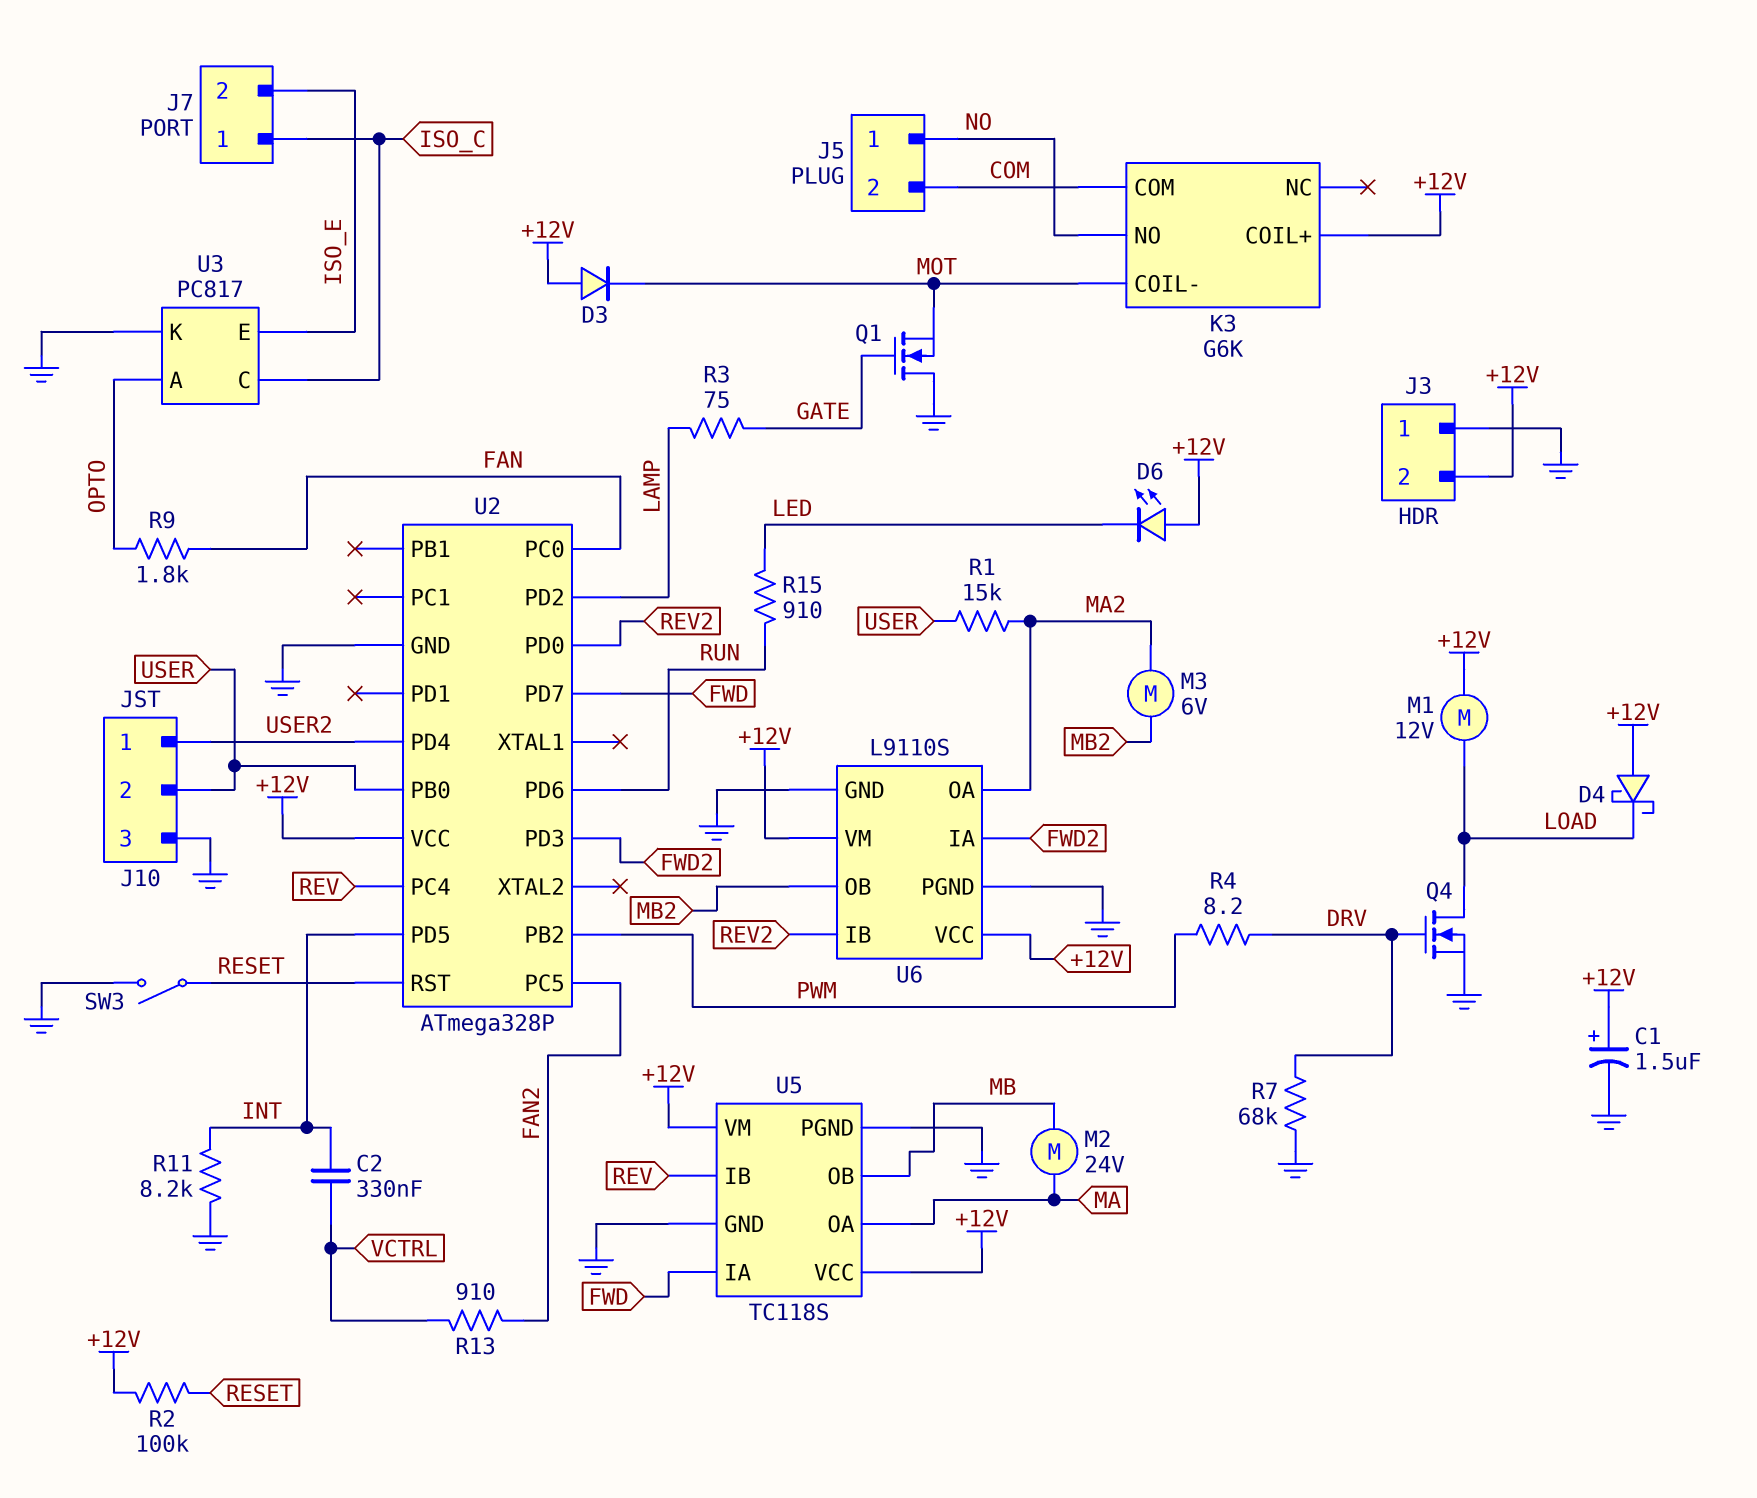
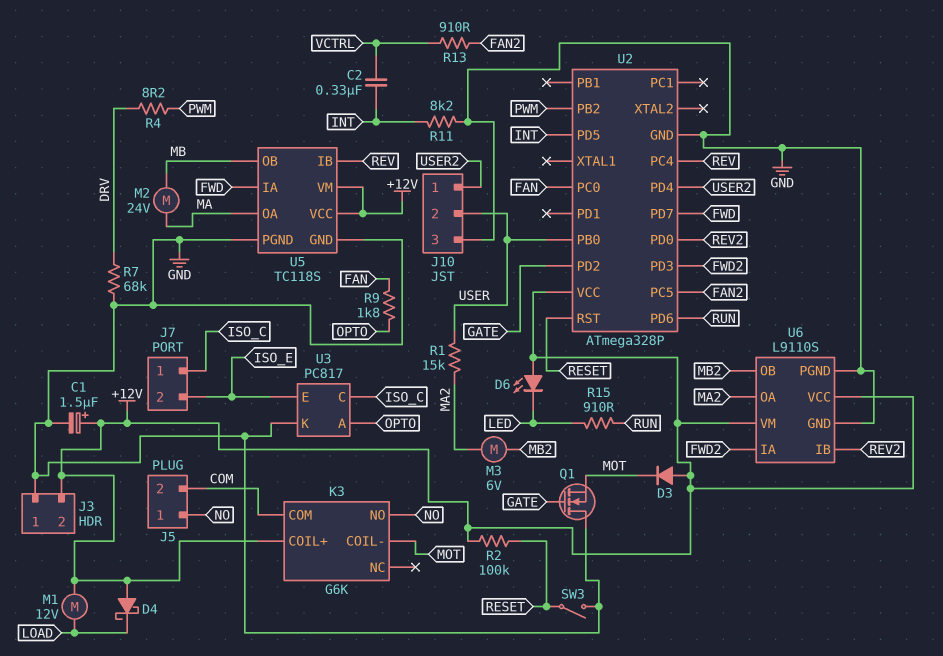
Q4: NMOS (G DRV, D LOAD, S GND) -> none
R3: 75 (GATE, LAMP) -> none
U2 pin PD2: LAMP -> GATE

